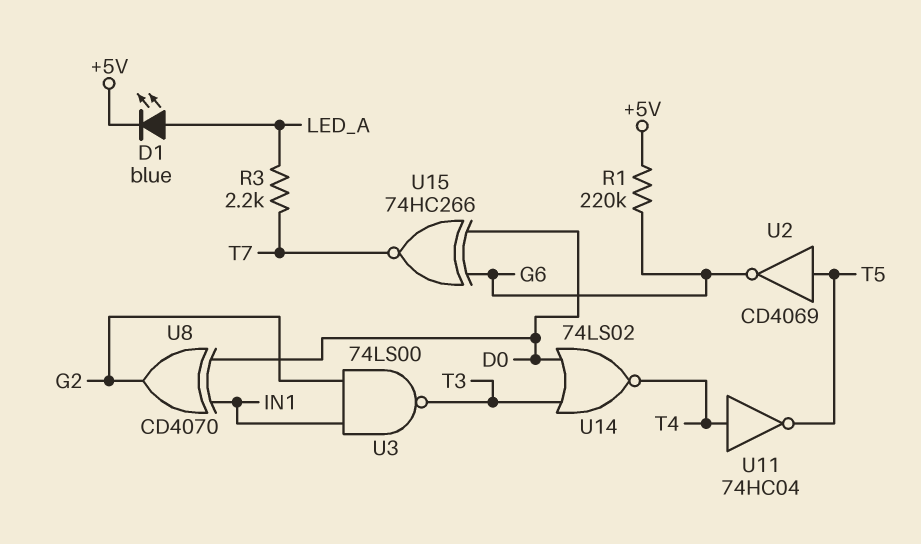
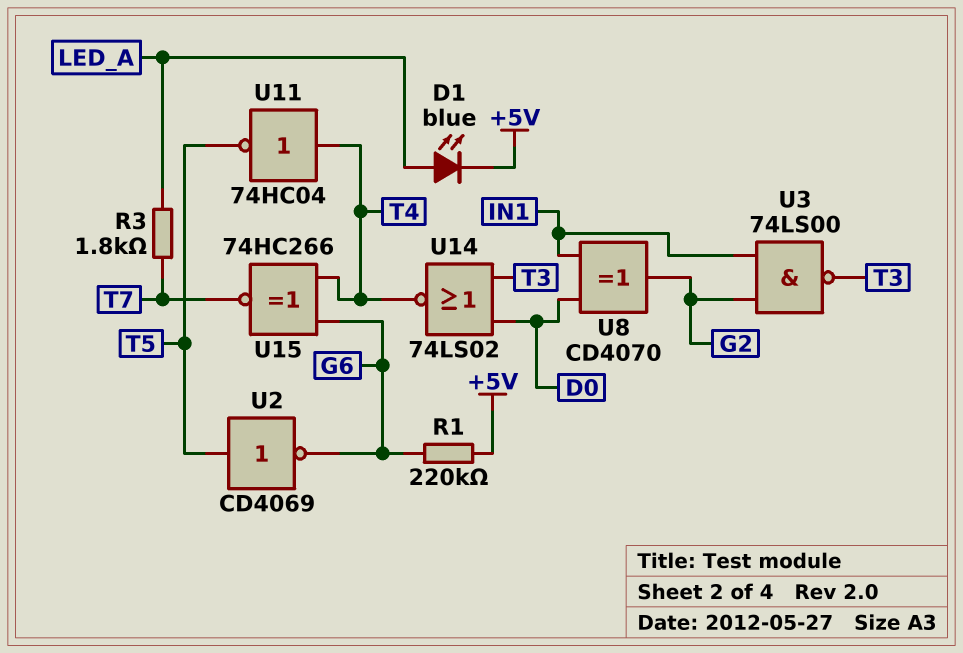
R3: 2.2k (LED_A, T7) -> 1.8k (LED_A, T7)
U15: XNOR 74HC266 (in D0, in G6, out T7) -> XNOR 74HC266 (in G6, in T4, out T7)

